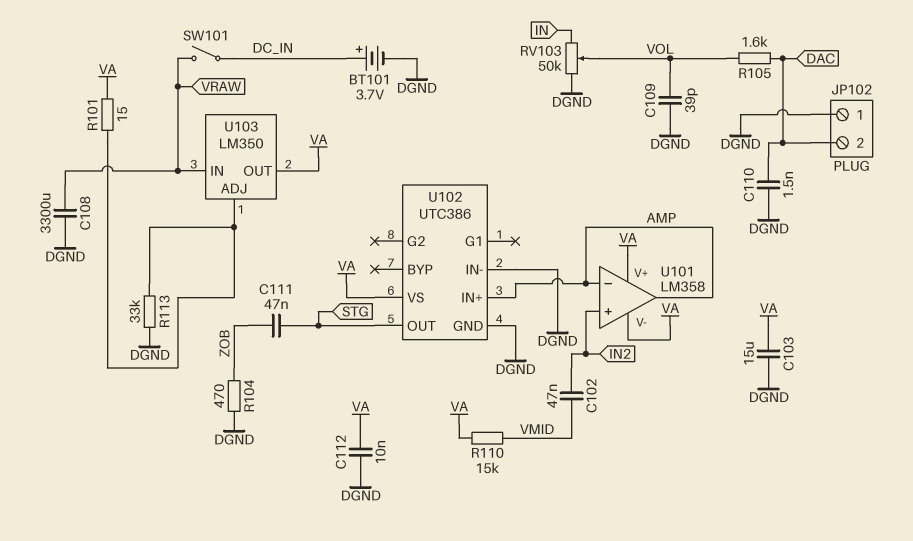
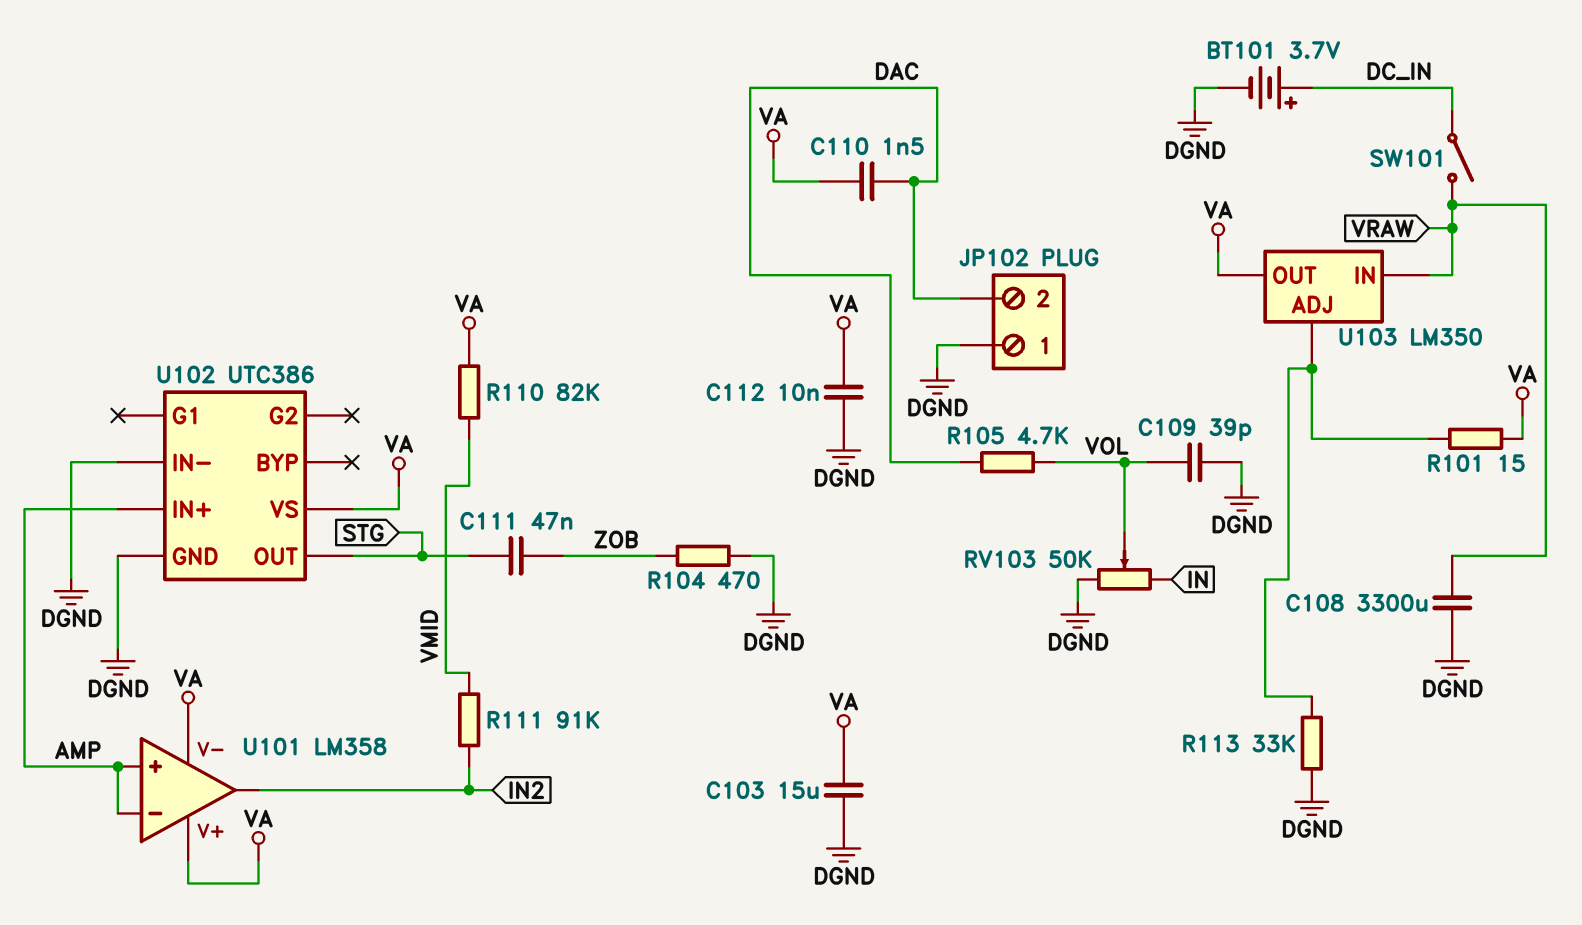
C102: 47nF (IN2, VMID) -> none
C110: 1.5nF (DAC, DGND) -> 1.5nF (DAC, VA)
R105: 1.6k (DAC, VOL) -> 4.7k (DAC, VOL)
R110: 15k (VA, VMID) -> 82k (VA, VMID)
R111: none -> 91k (IN2, VMID)
U101 pin in+: IN2 -> AMP
U101 pin out: AMP -> IN2

